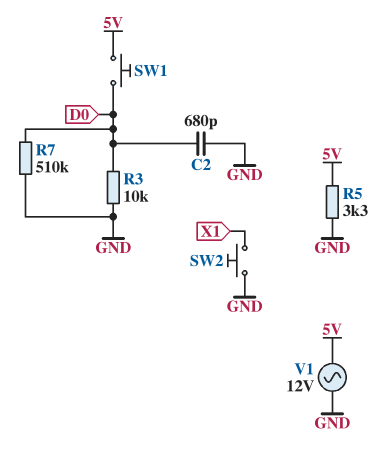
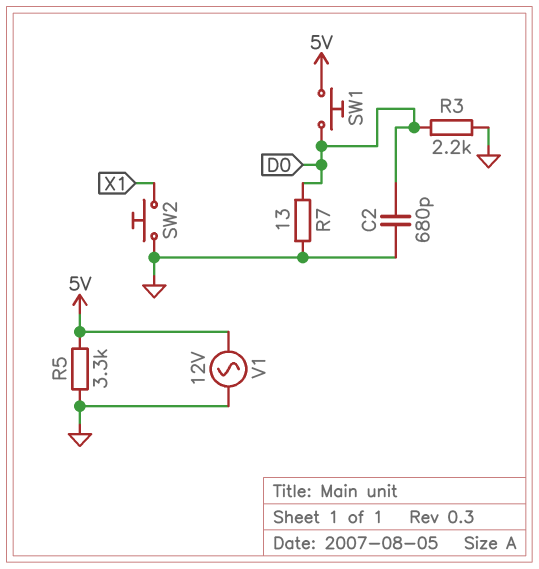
R3: 10k (D0, GND) -> 2.2k (D0, GND)
R7: 510k (D0, GND) -> 13 (D0, GND)

